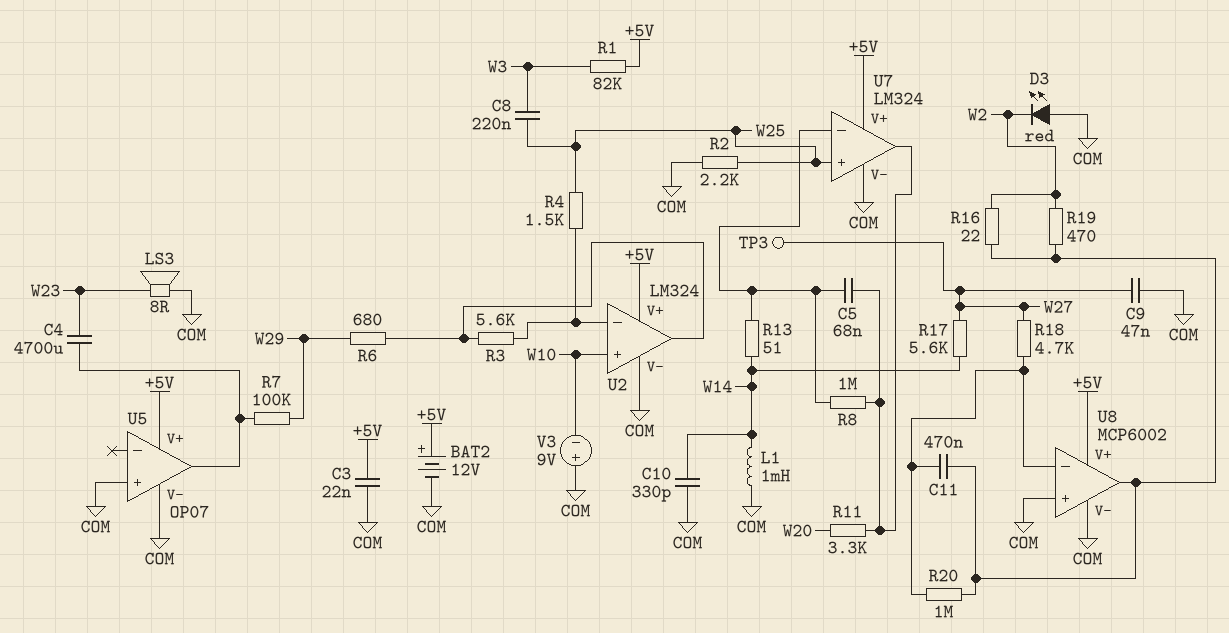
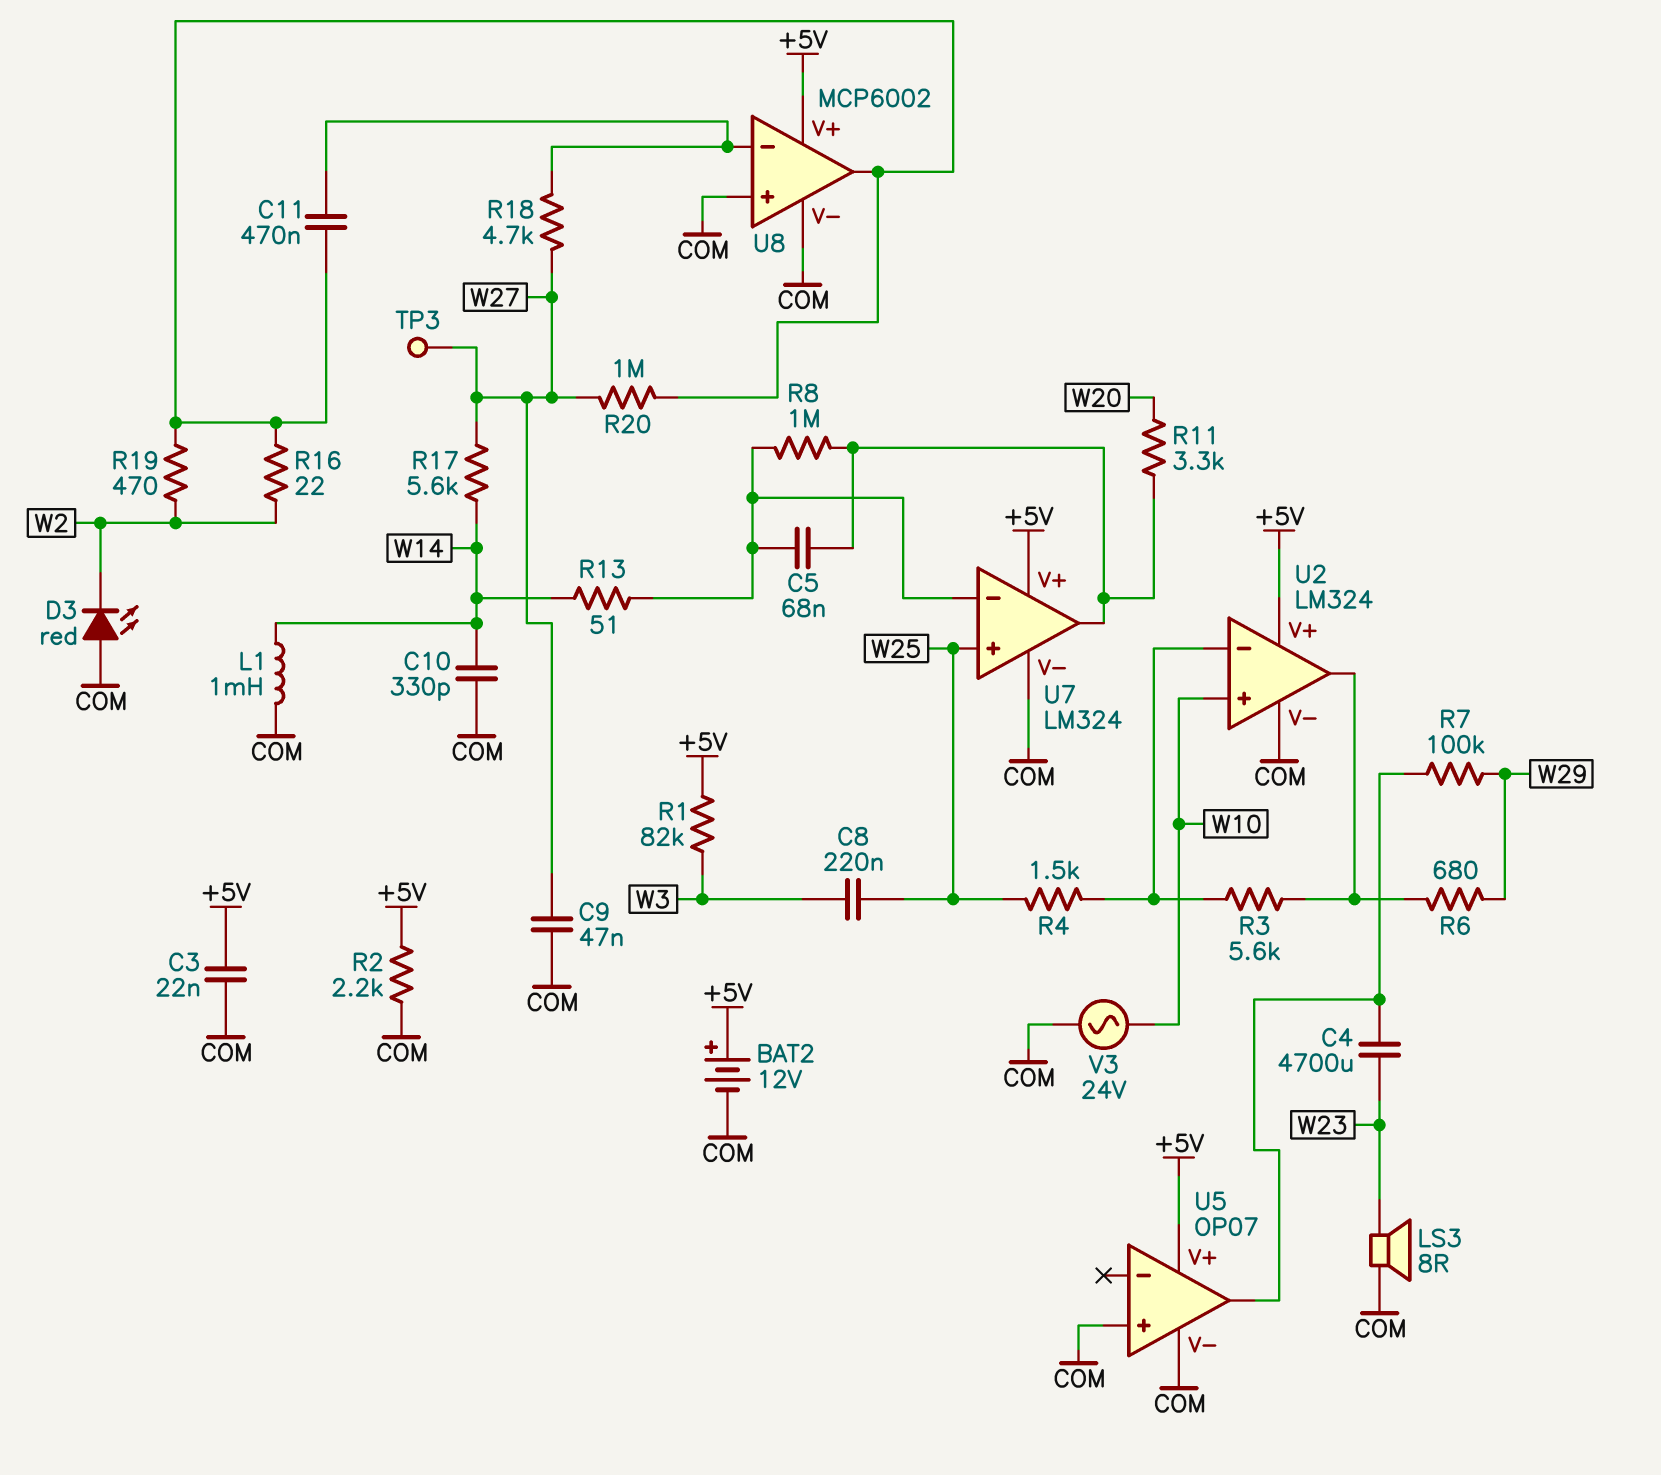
R2: 2.2k (COM, W25) -> 2.2k (+5V, COM)
R20: 1M (U8/in-, U8/out) -> 1M (U8/out, W27)
V3: 9V (plus COM, minus W10) -> AC 24V (COM, W10)

